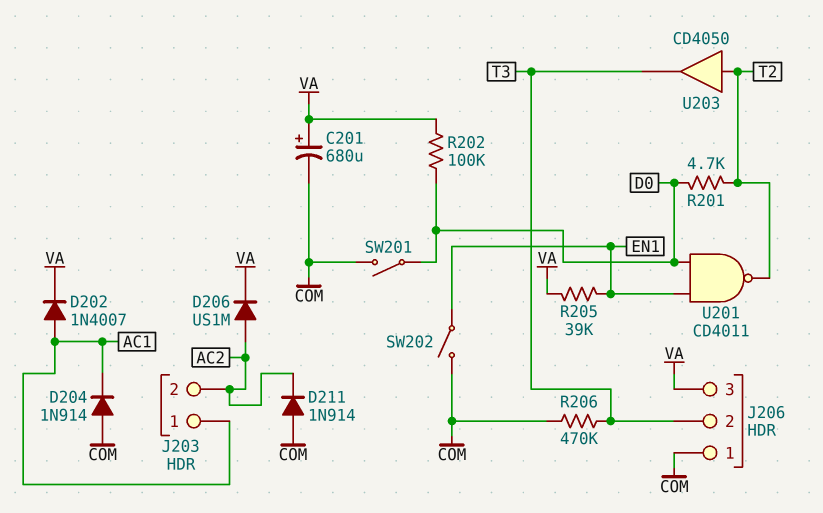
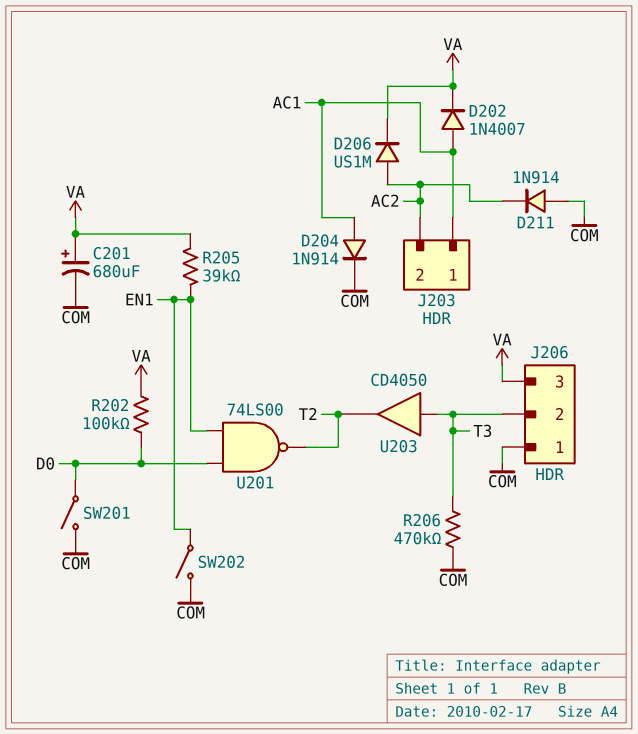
D204: diode 1N914 (A COM, K AC1) -> diode 1N914 (A AC1, K COM)
R201: 4.7k (D0, T2) -> none
U201: NAND CD4011 (in D0, in EN1, out T2) -> NAND 74LS00 (in D0, in EN1, out T2)
U203: buffer CD4050 (in T2, out T3) -> buffer CD4050 (in T3, out T2)

